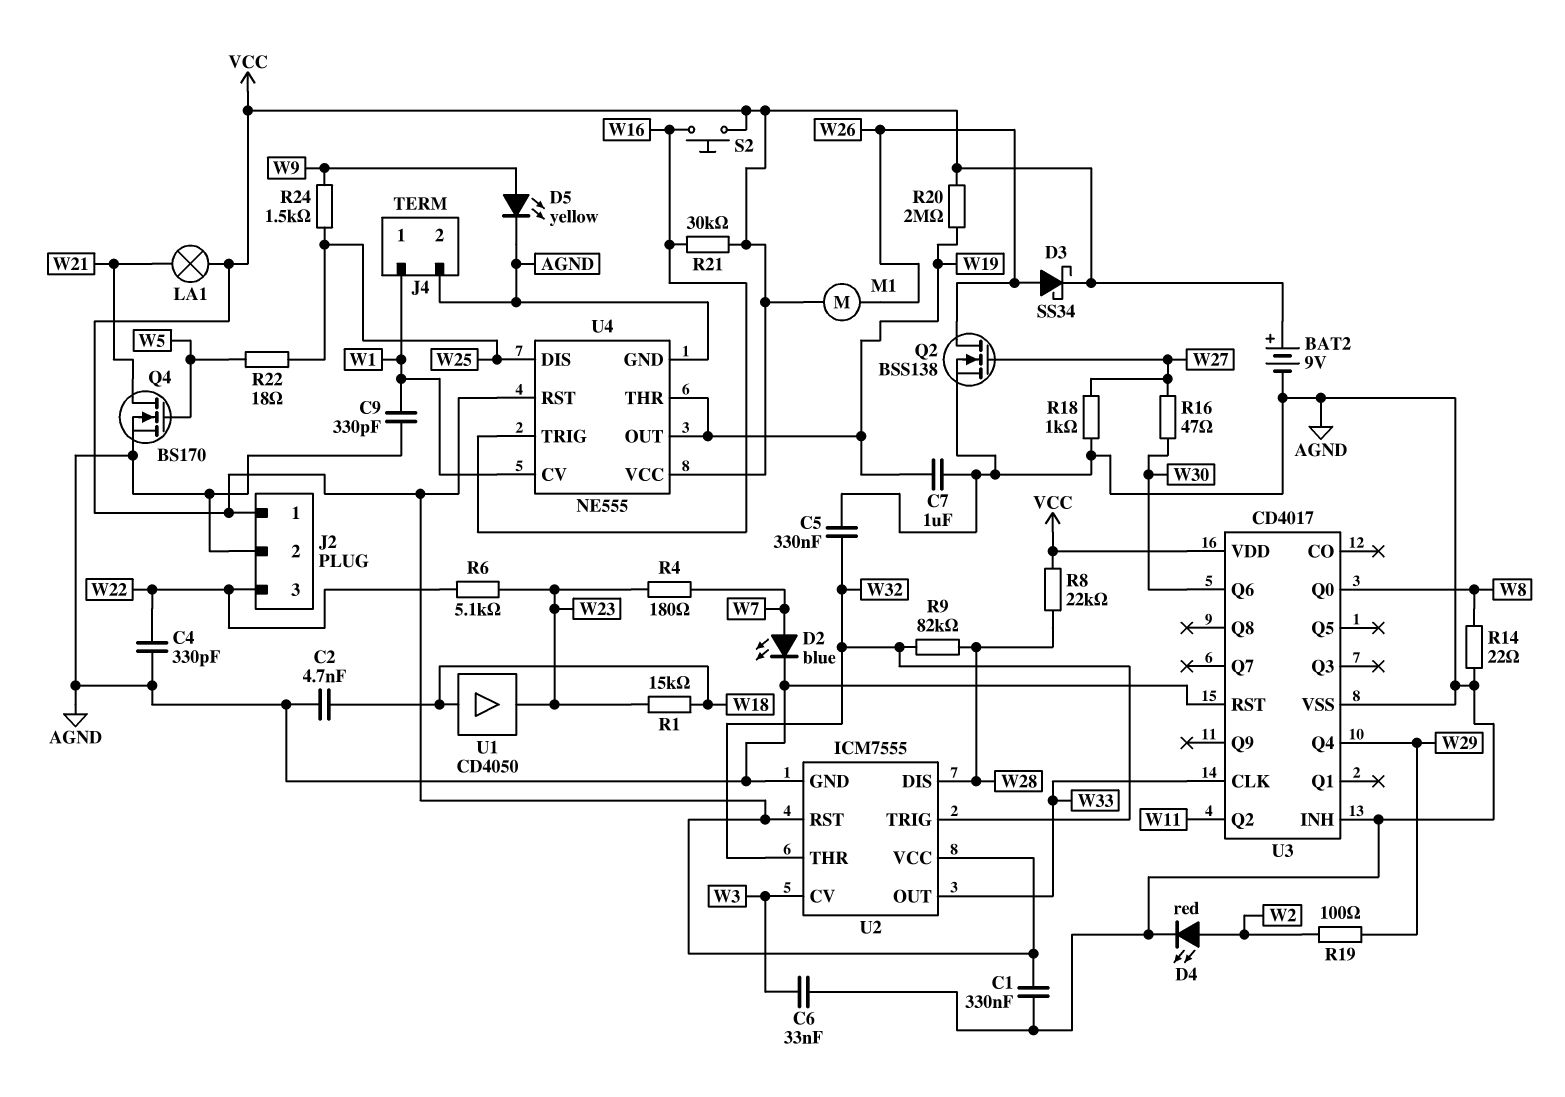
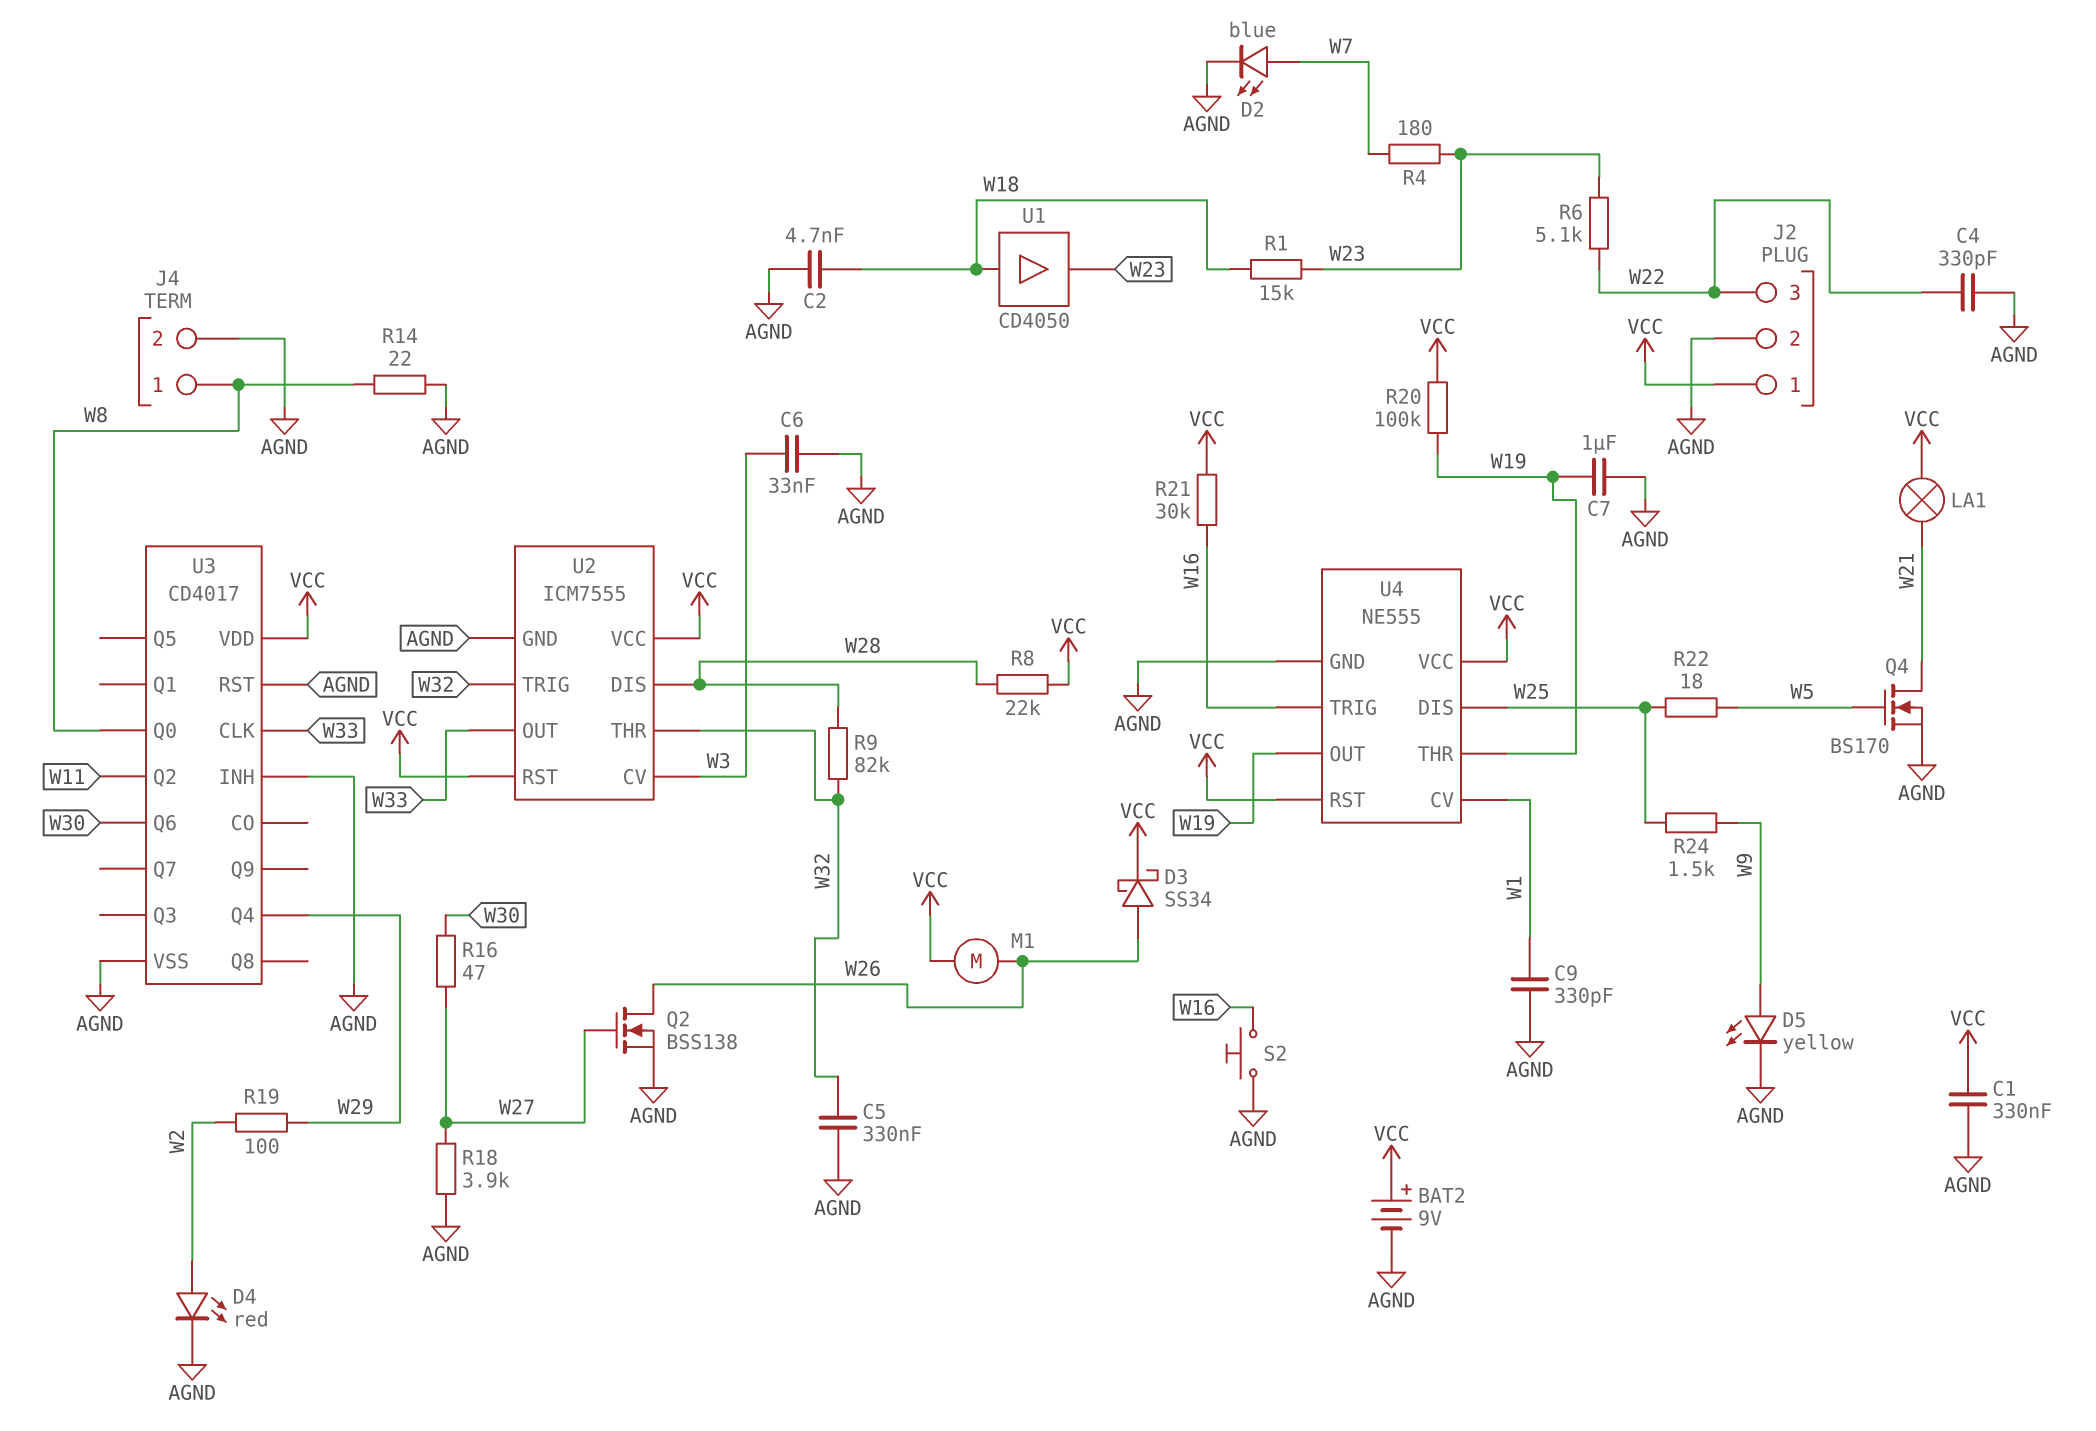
J4 pin 1: W1 -> W8
R18: 1k (AGND, W27) -> 3.9k (AGND, W27)
R20: 2M (VCC, W19) -> 100k (VCC, W19)
S2: button (VCC, W16) -> button (AGND, W16)

